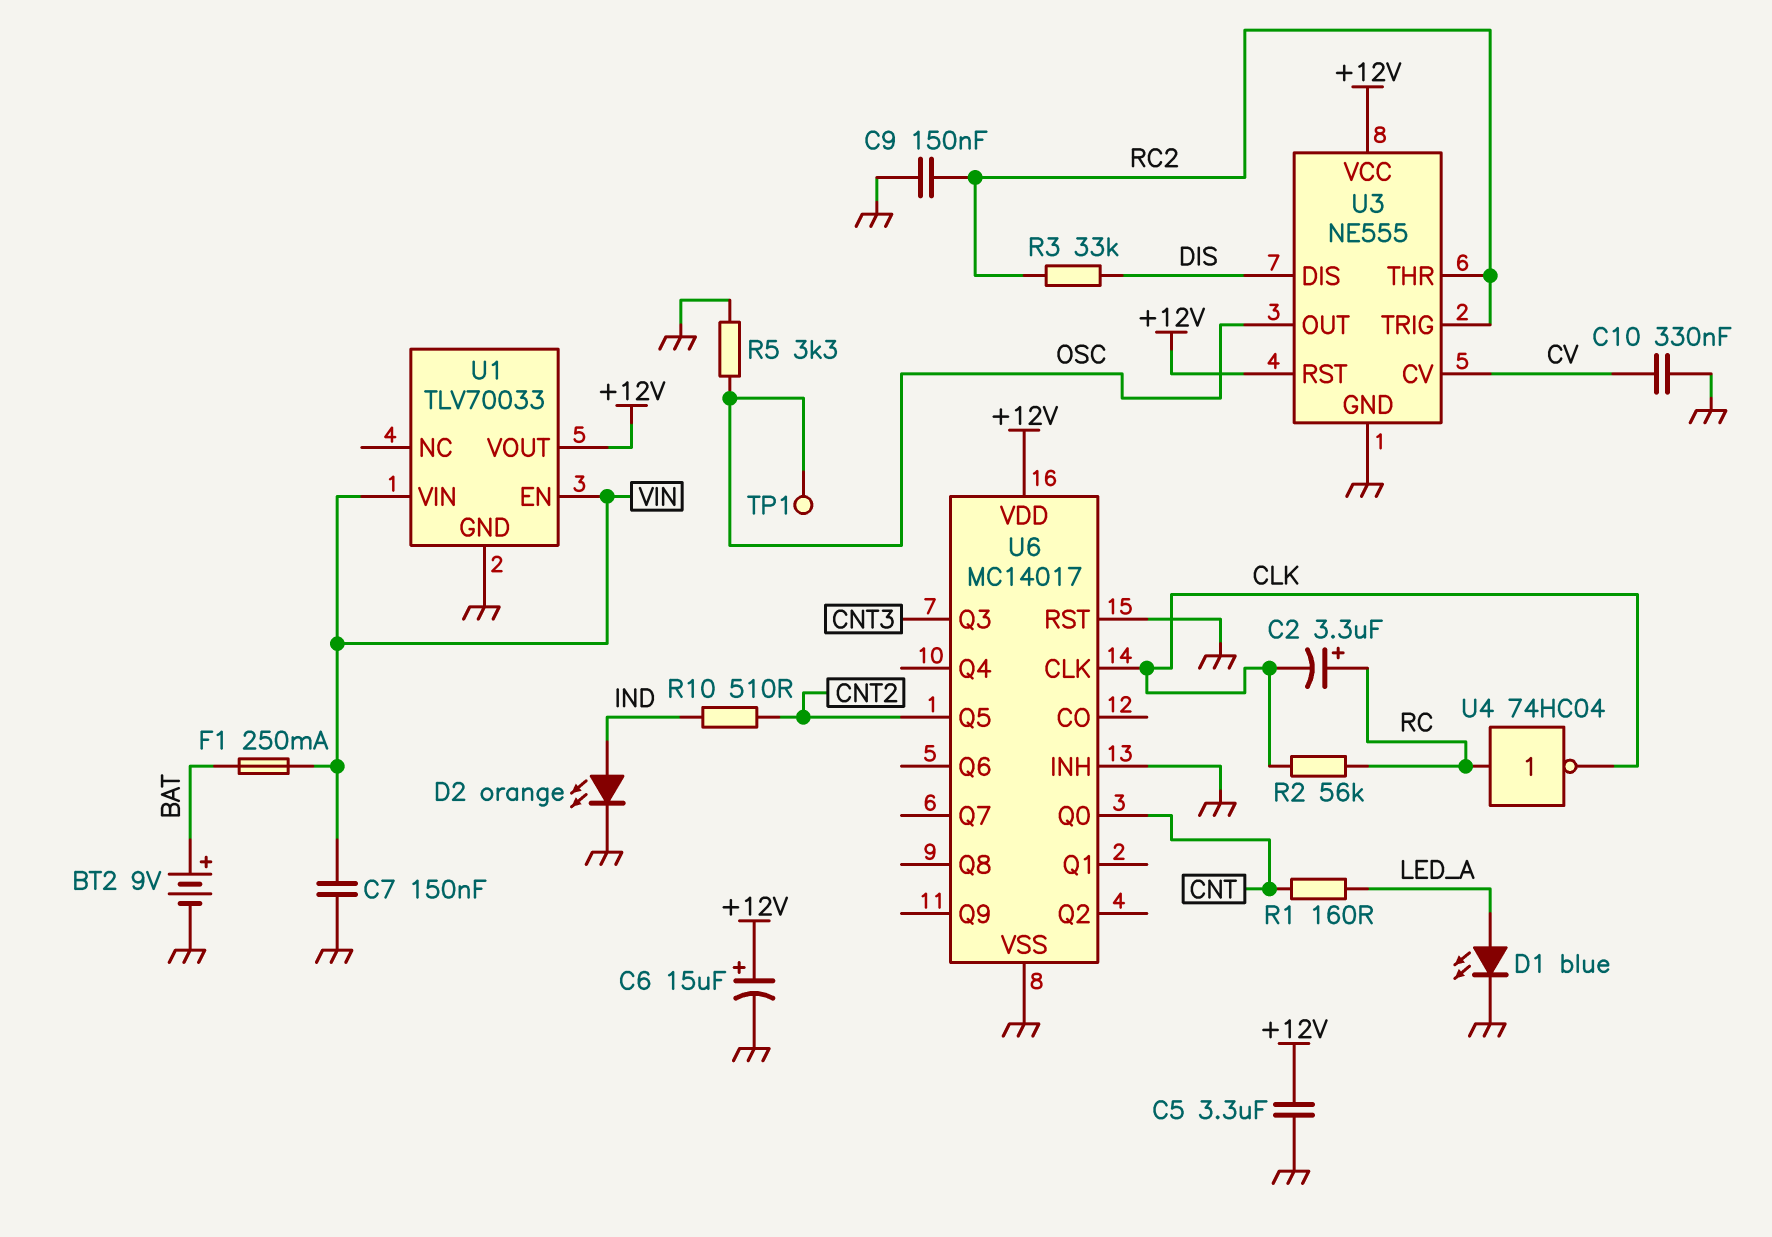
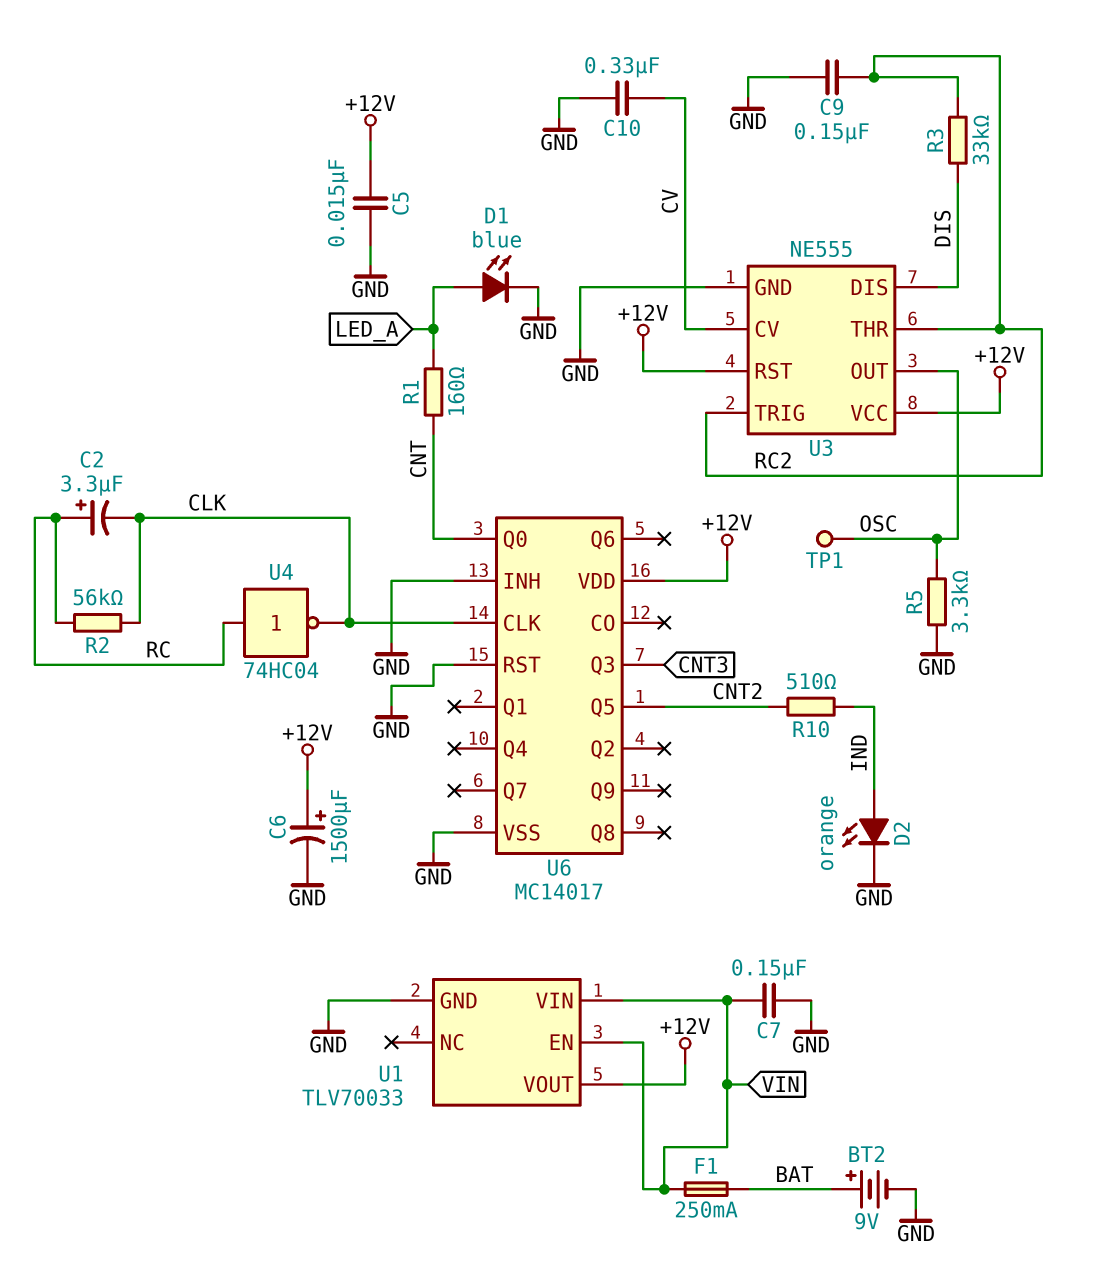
C5: 3.3uF (+12V, GND) -> 15nF (+12V, GND)
C6: 15uF (plus +12V, minus GND) -> 1500uF (plus +12V, minus GND)

